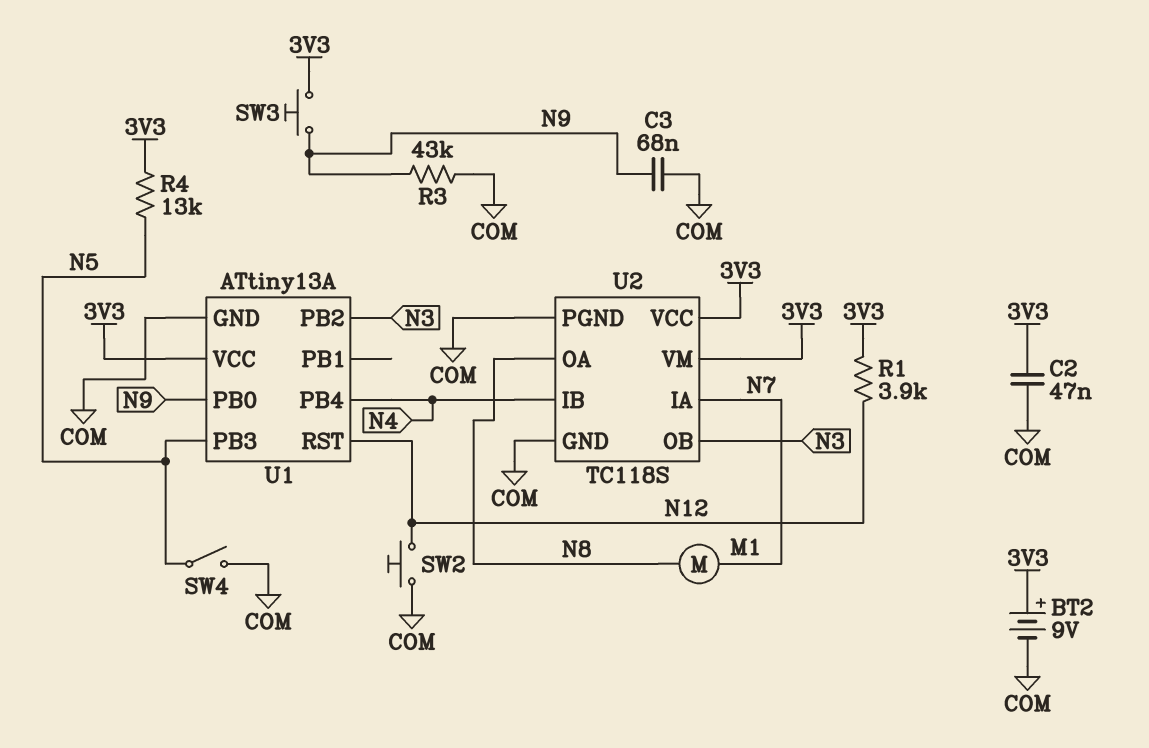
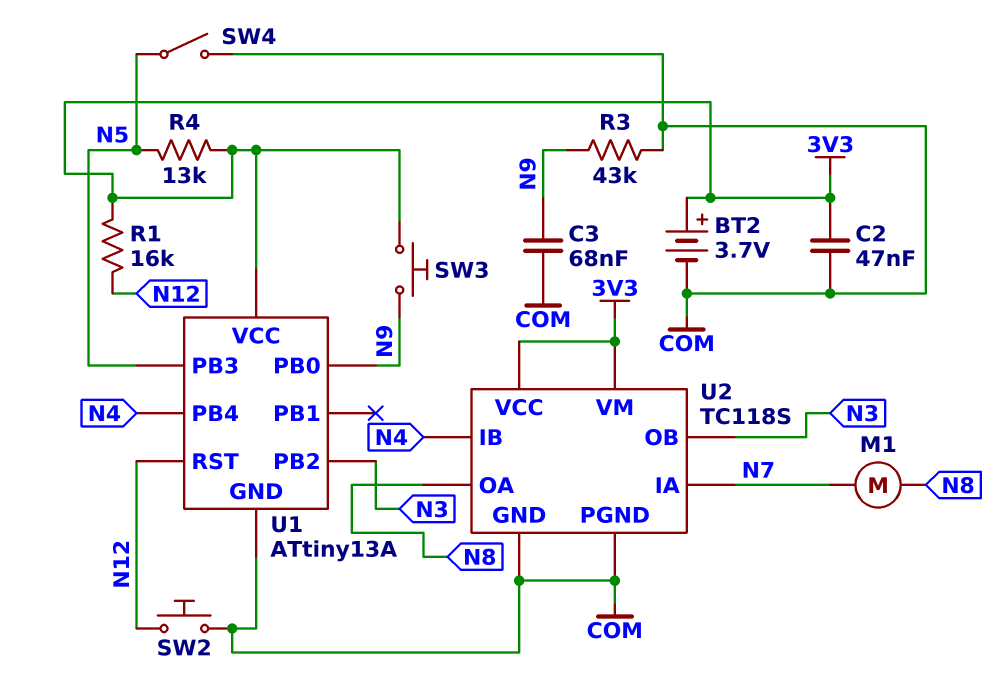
BT2: 9V (plus 3V3, minus COM) -> 3.7V (plus 3V3, minus COM)
R1: 3.9k (3V3, N12) -> 16k (3V3, N12)

